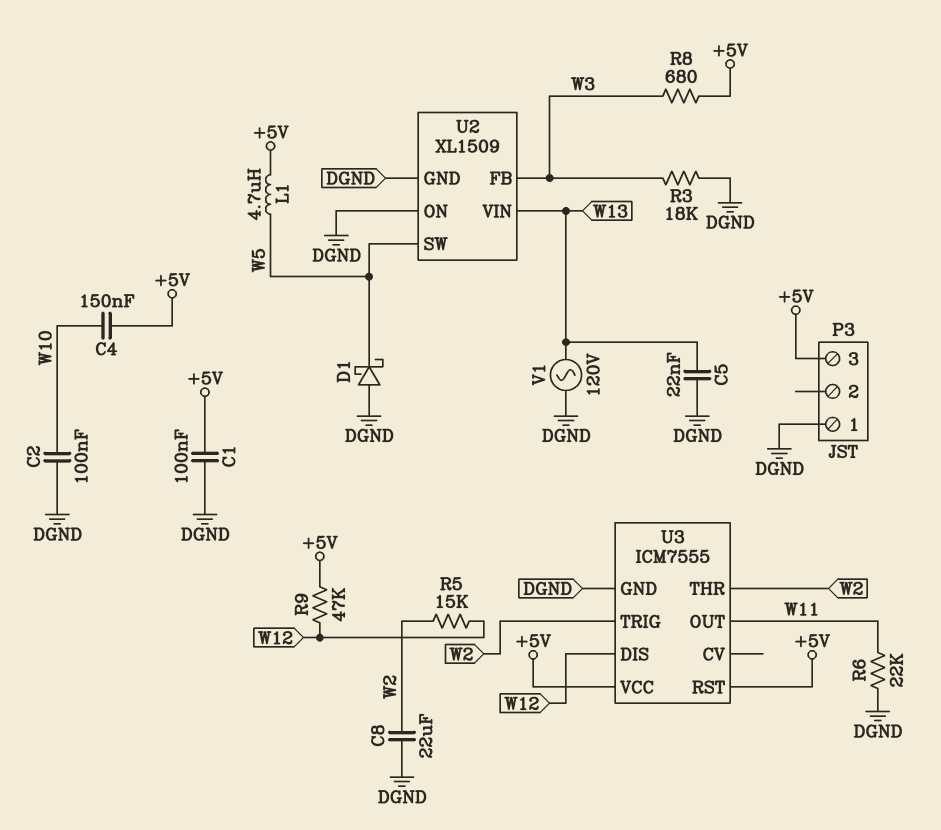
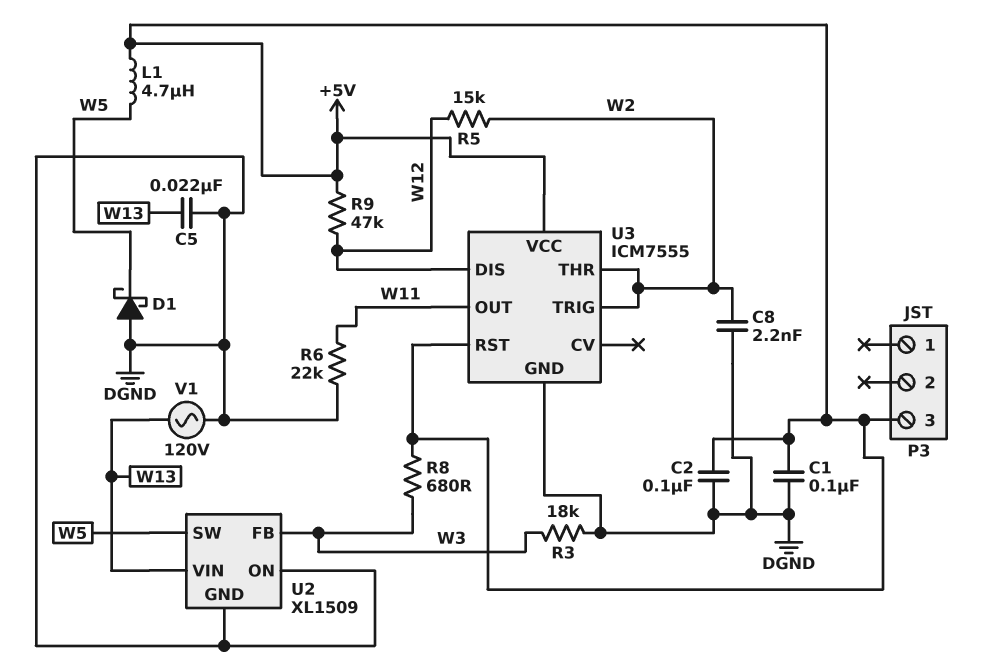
C2: 100nF (DGND, W10) -> 100nF (+5V, DGND)
C4: 150nF (+5V, W10) -> none
C8: 22uF (DGND, W2) -> 2.2nF (DGND, W2)
P3 pin 1: DGND -> none

